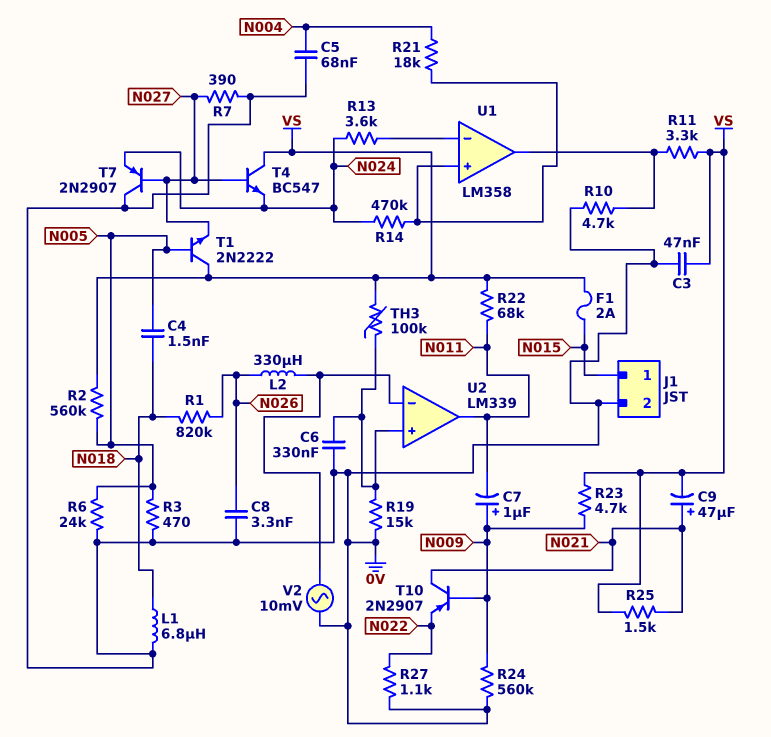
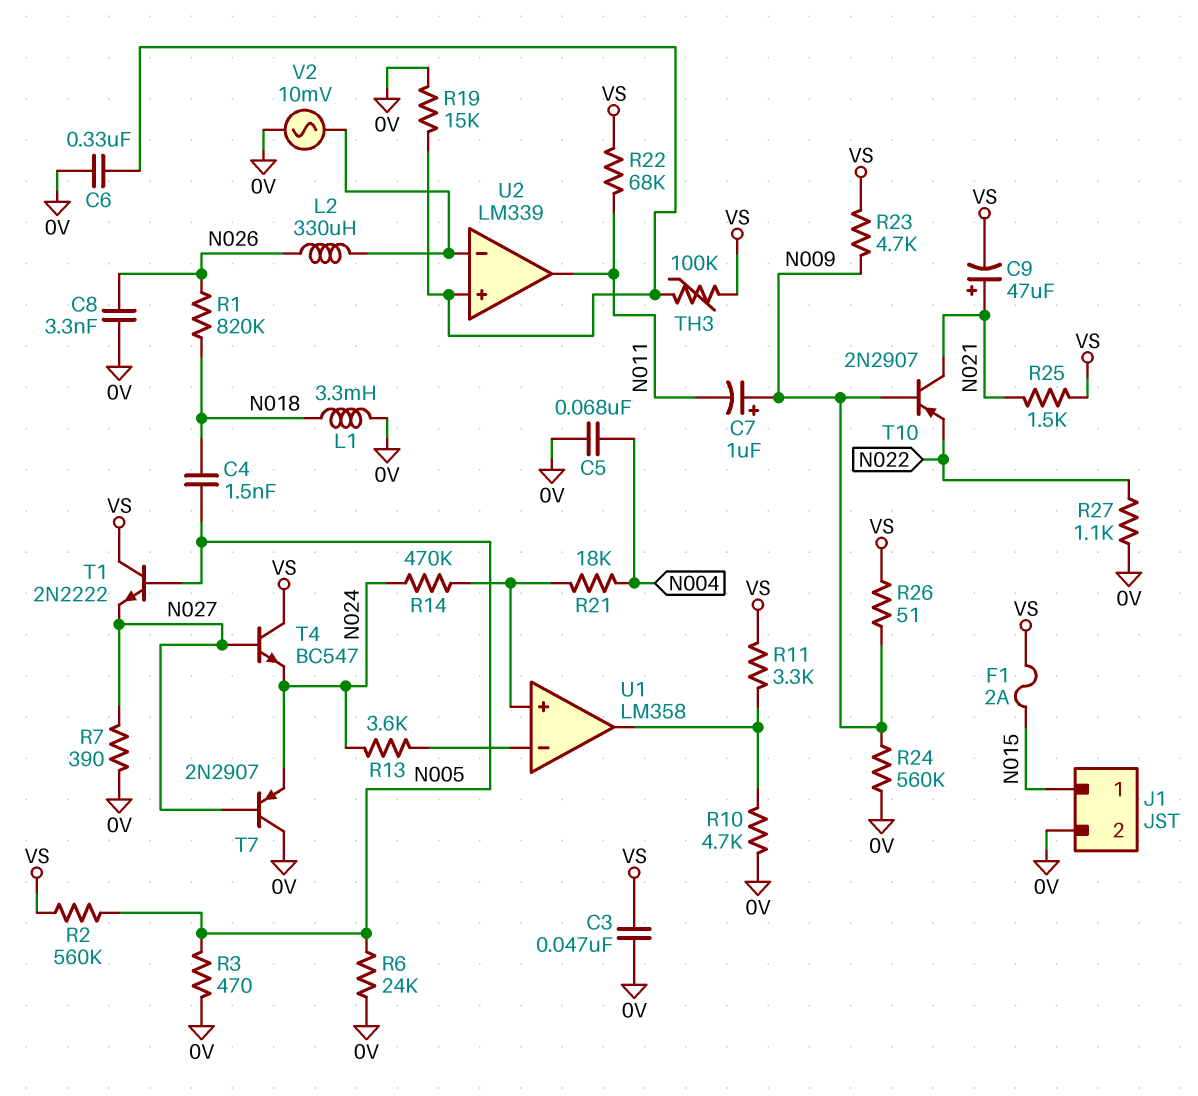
L1: 6.8uH (0V, N018) -> 3.3mH (0V, N018)
R26: none -> 51 (N009, VS)

